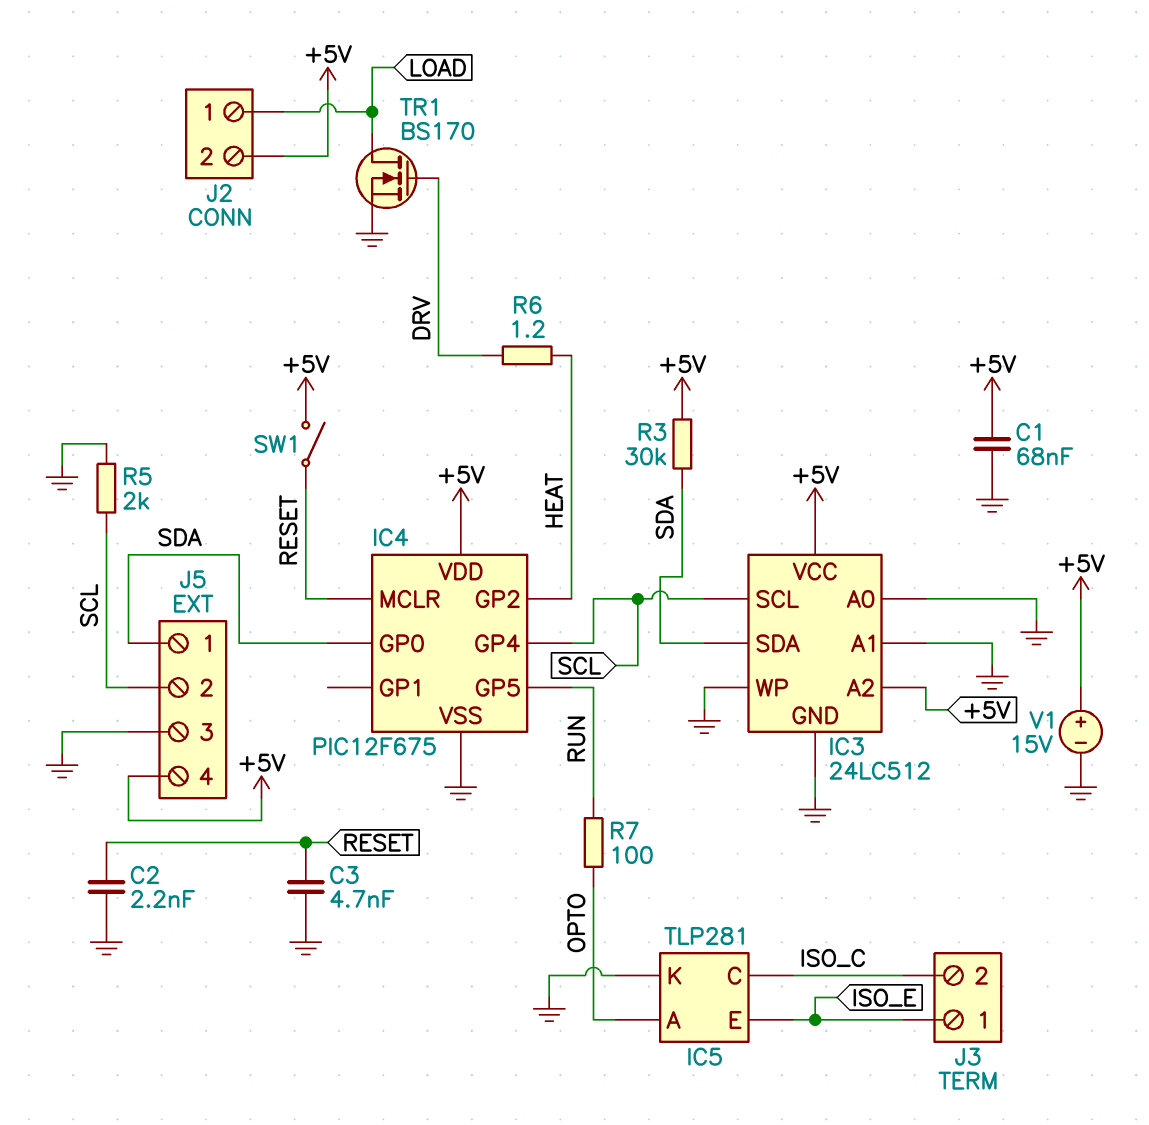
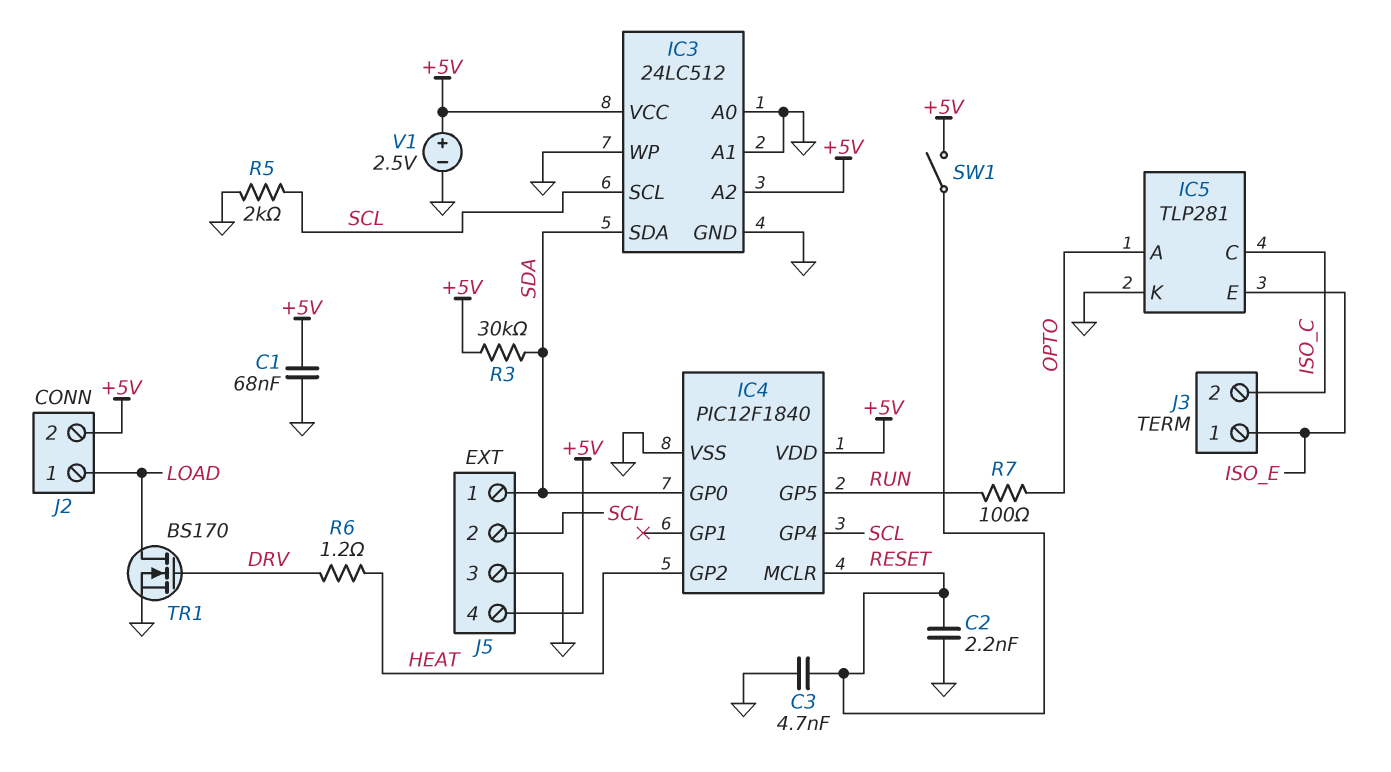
IC4: PIC12F675 -> PIC12F1840
V1: 15V (plus +5V, minus GND) -> 2.5V (plus +5V, minus GND)

